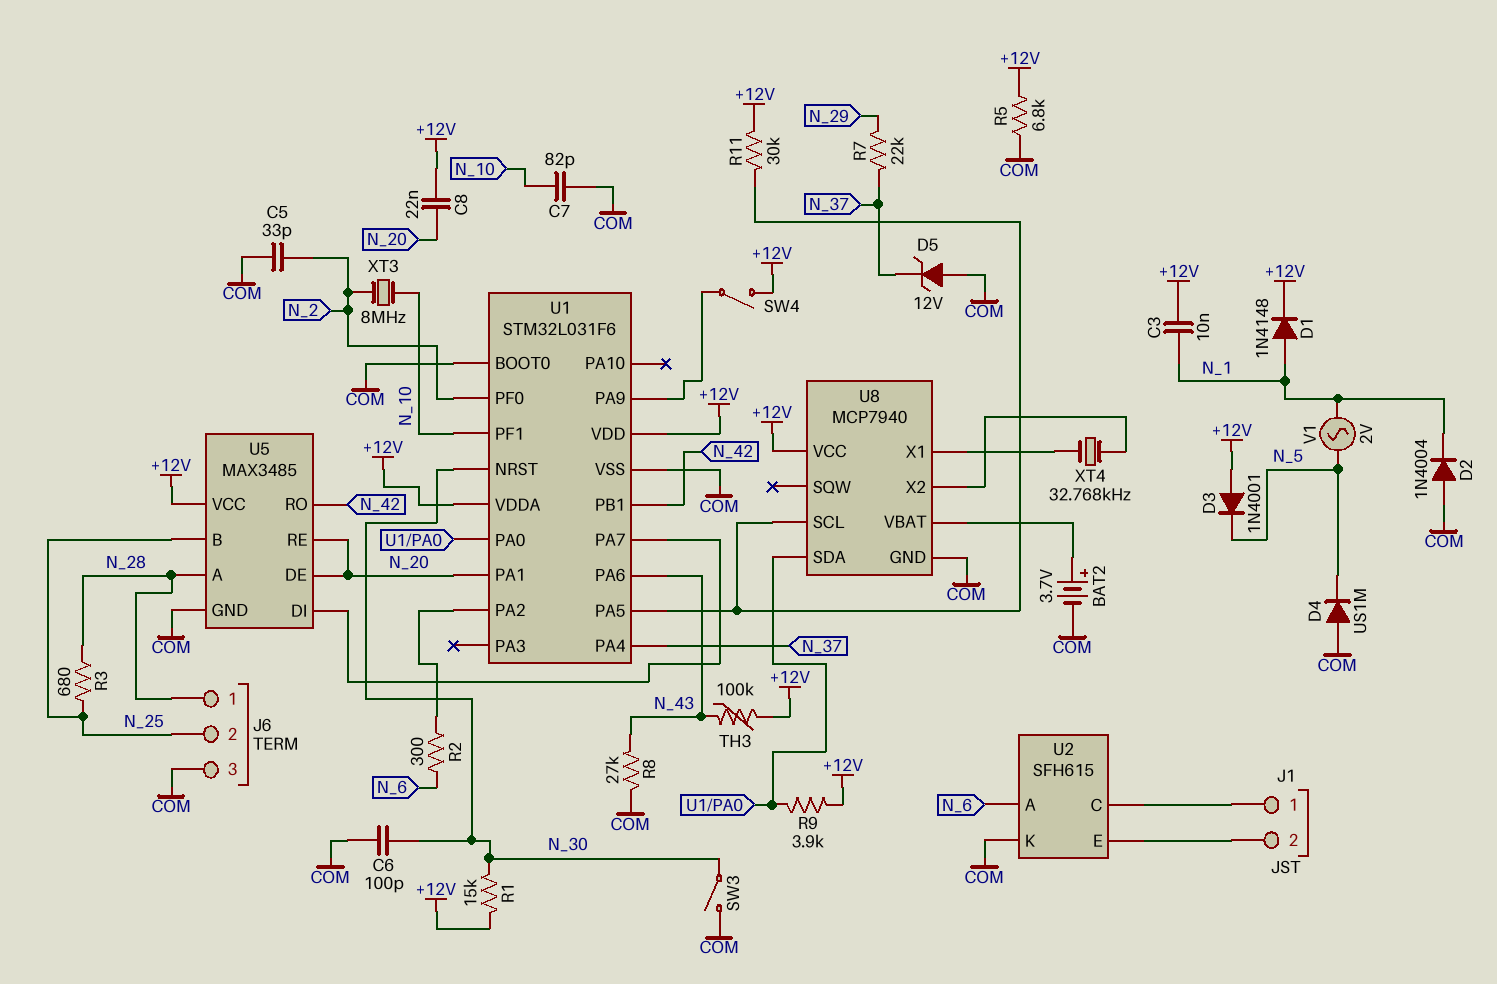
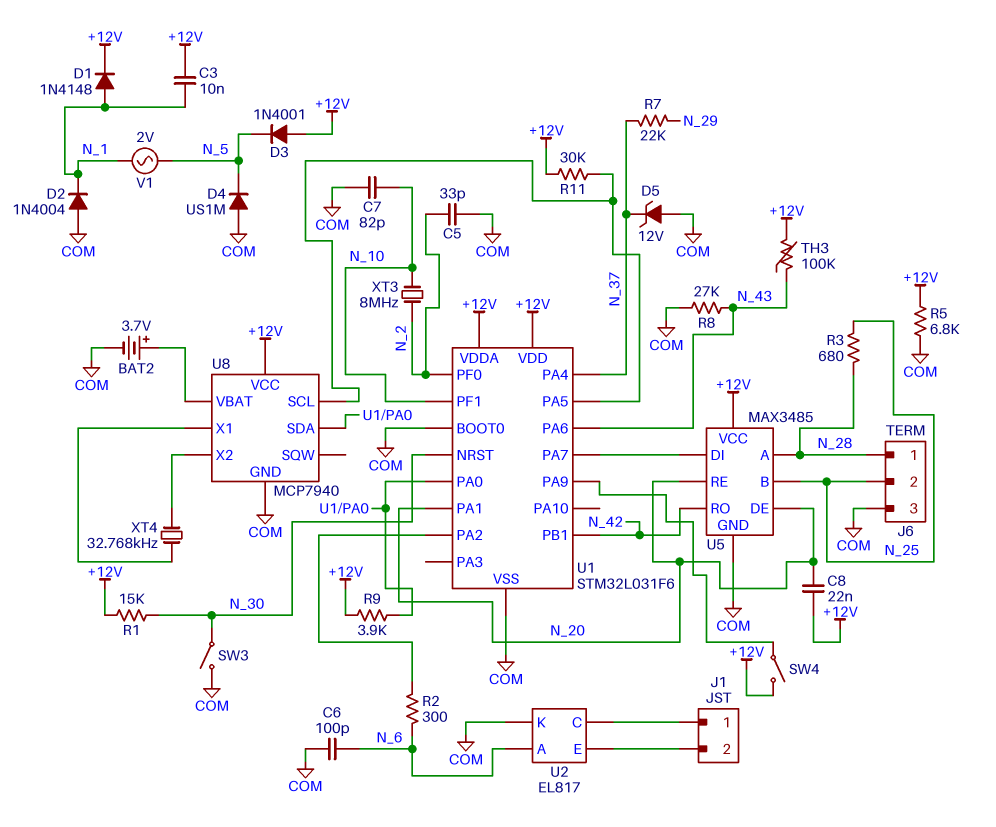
C6: 100pF (COM, N_30) -> 100pF (COM, N_6)
U2: SFH615 -> EL817

